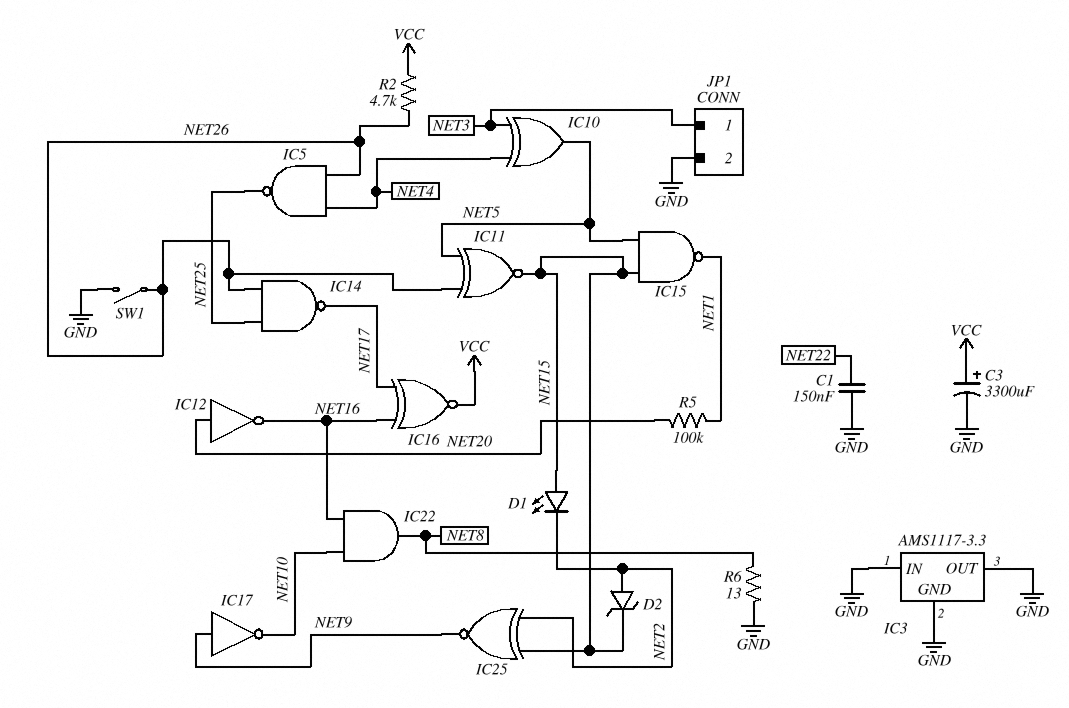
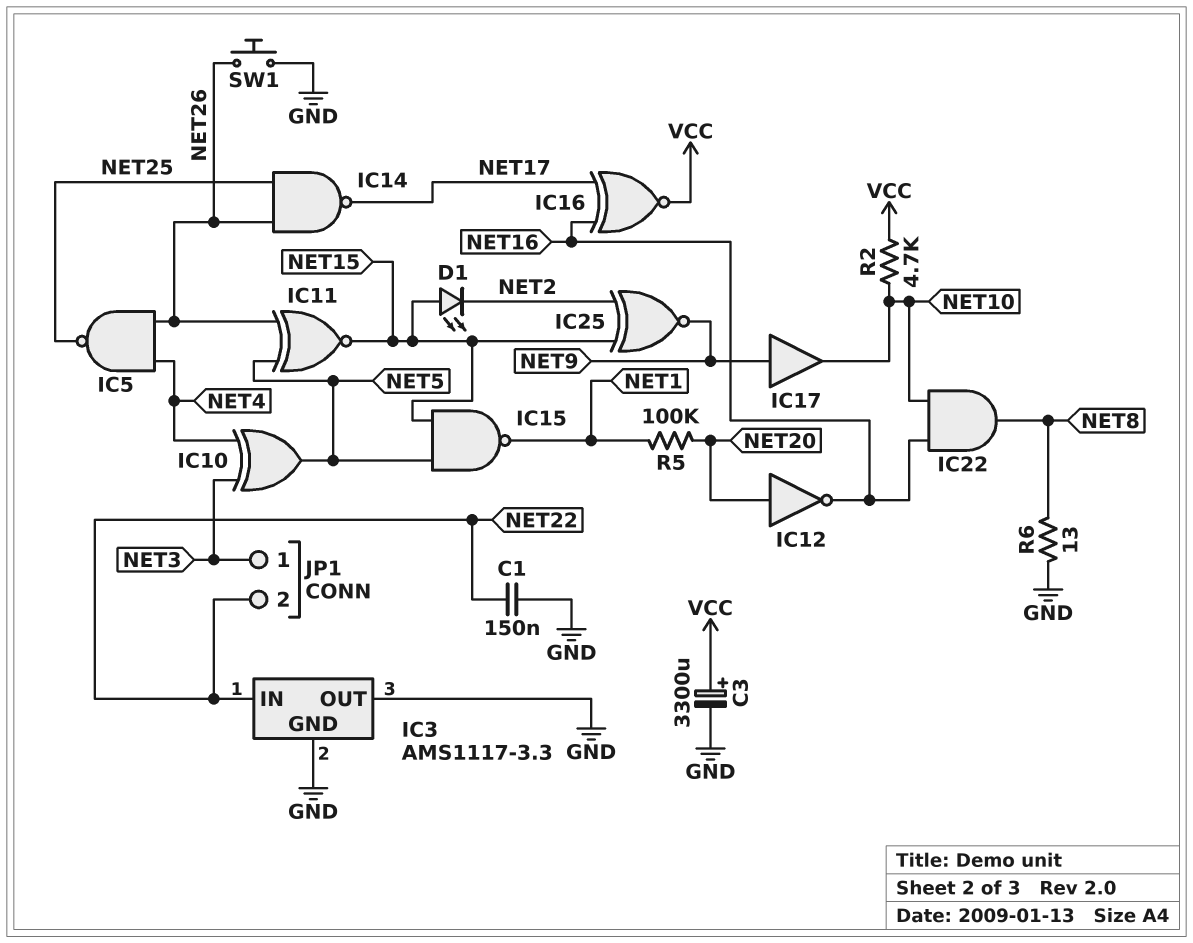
D2: zener (A NET2, K NET15) -> none
IC3 pin IN: GND -> NET22
IC17: NOT (in NET9, out NET10) -> buffer (in NET9, out NET10)
JP1 pin 2: GND -> NET22
R2: 4.7k (NET26, VCC) -> 4.7k (NET10, VCC)
SW1: switch (GND, NET26) -> button (GND, NET26)

